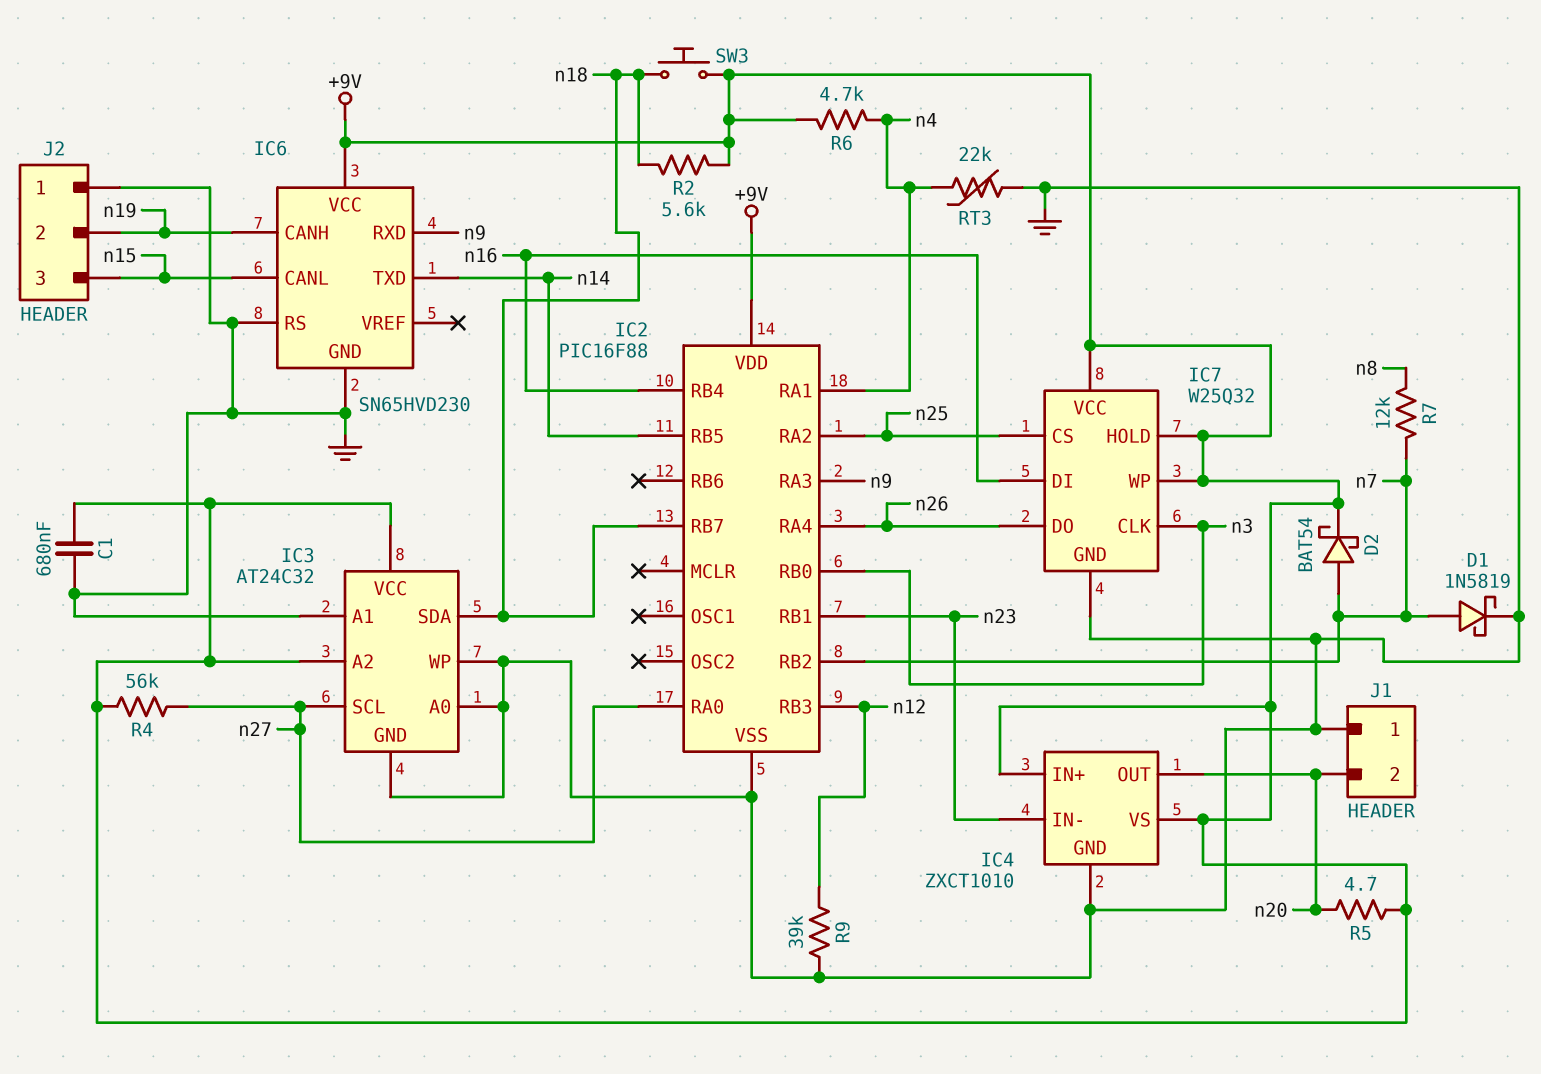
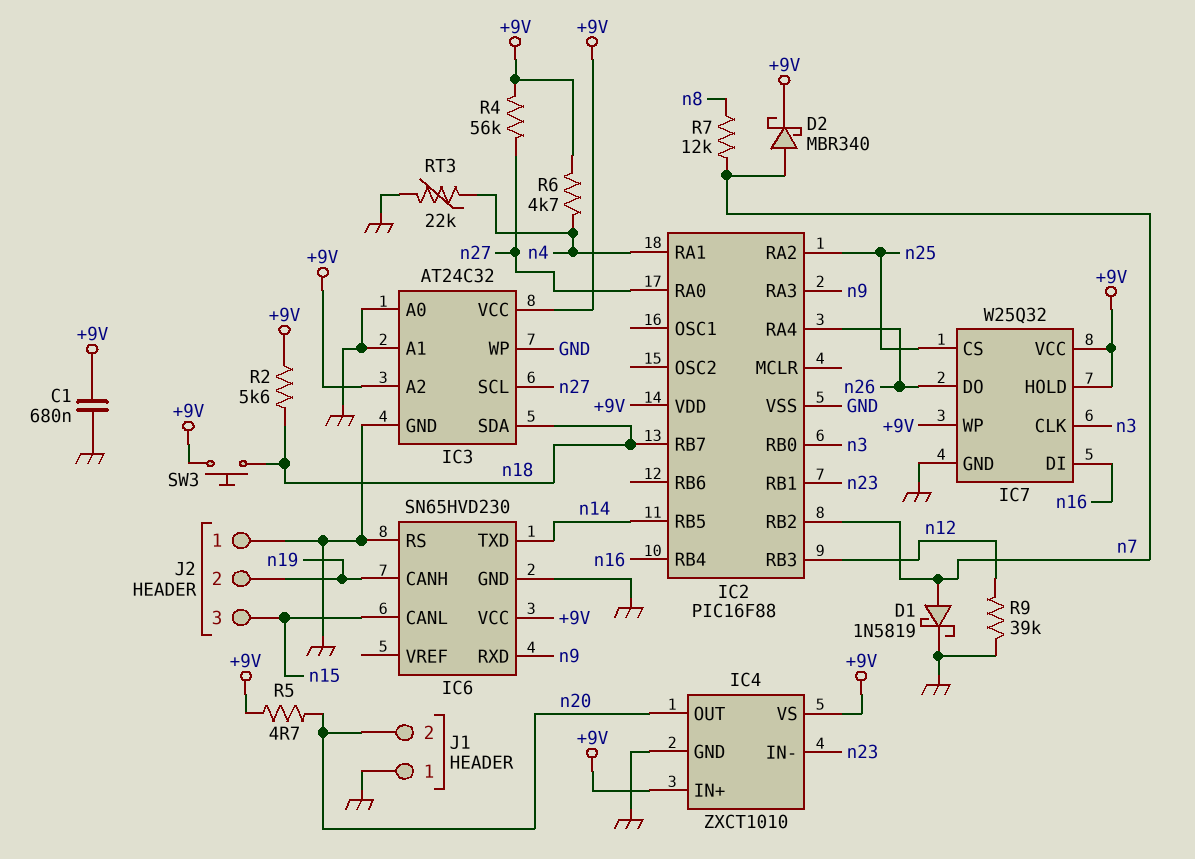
D2: schottky BAT54 (A n7, K +9V) -> schottky MBR340 (A n7, K +9V)

